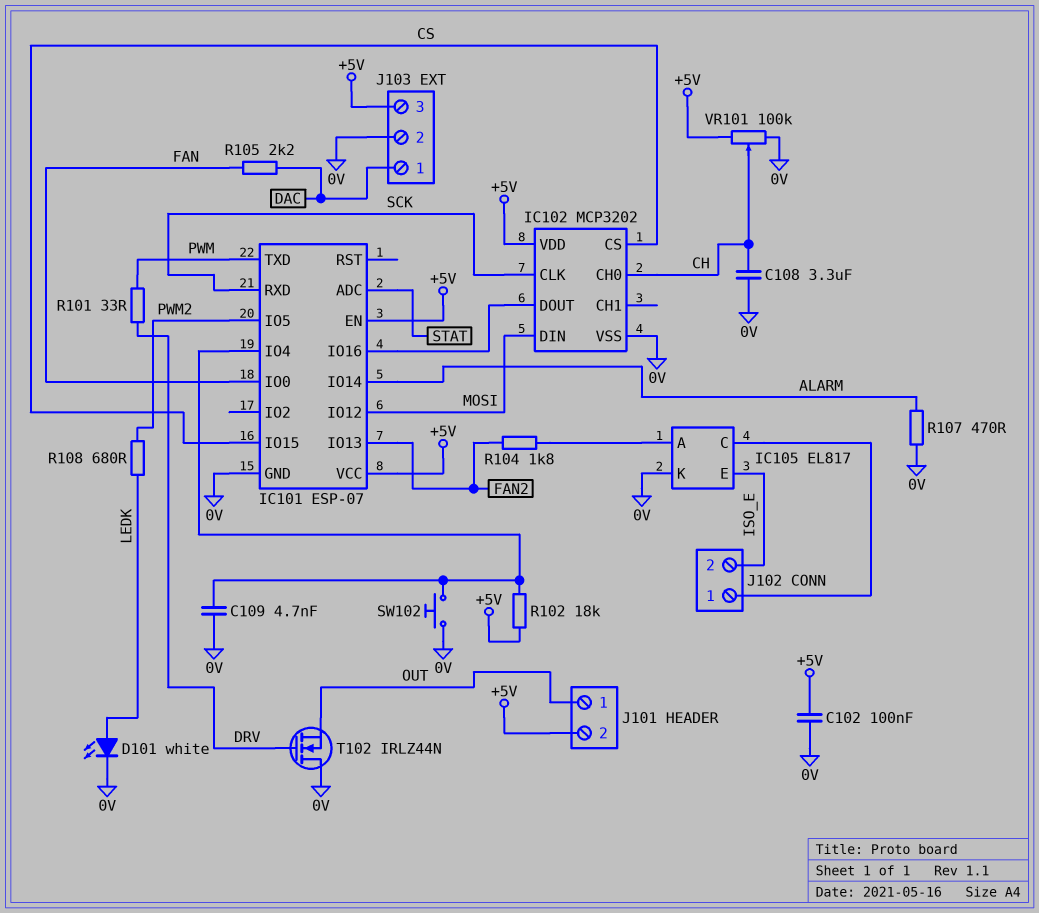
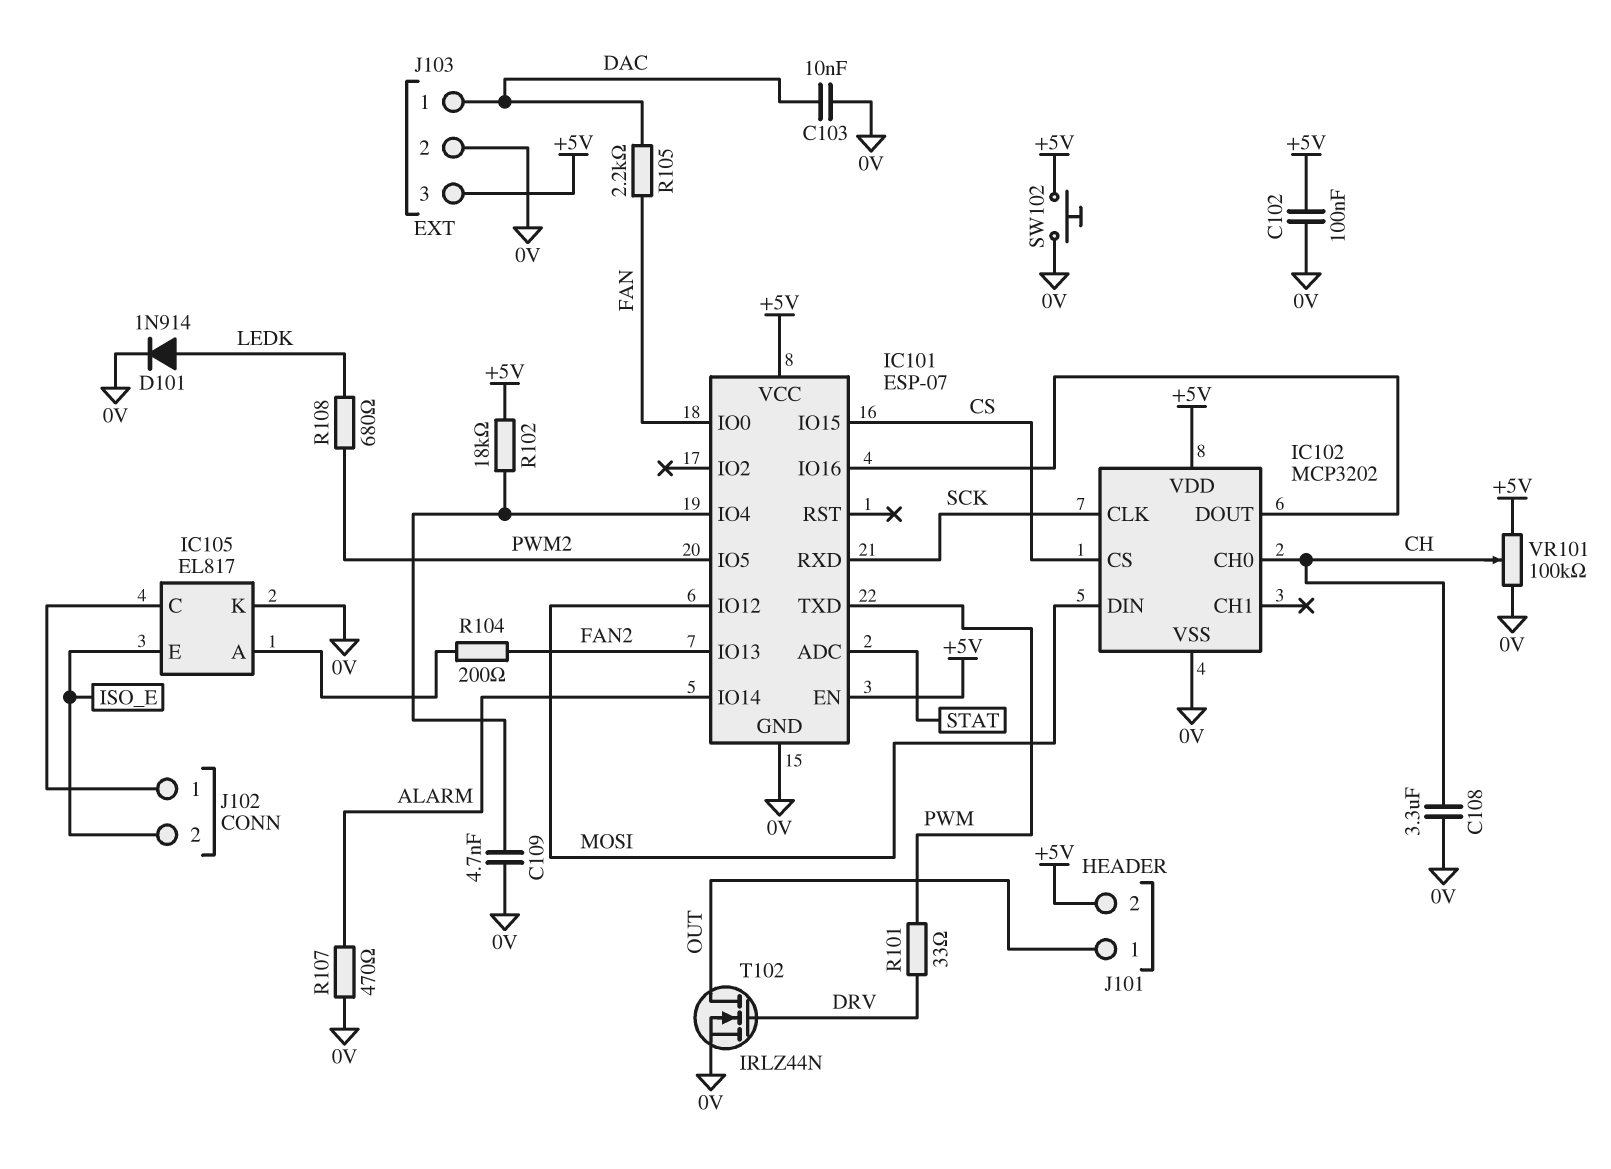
C103: none -> 10nF (0V, DAC)
D101: LED white (A LEDK, K 0V) -> diode 1N914 (A LEDK, K 0V)
R104: 1.8k (FAN2, IC105/A) -> 200 (FAN2, IC105/A)
SW102: button (0V, IC101/IO4) -> button (+5V, 0V)
T102: NMOS IRLZ44N (G DRV, D 0V, S OUT) -> NMOS IRLZ44N (G DRV, D OUT, S 0V)

